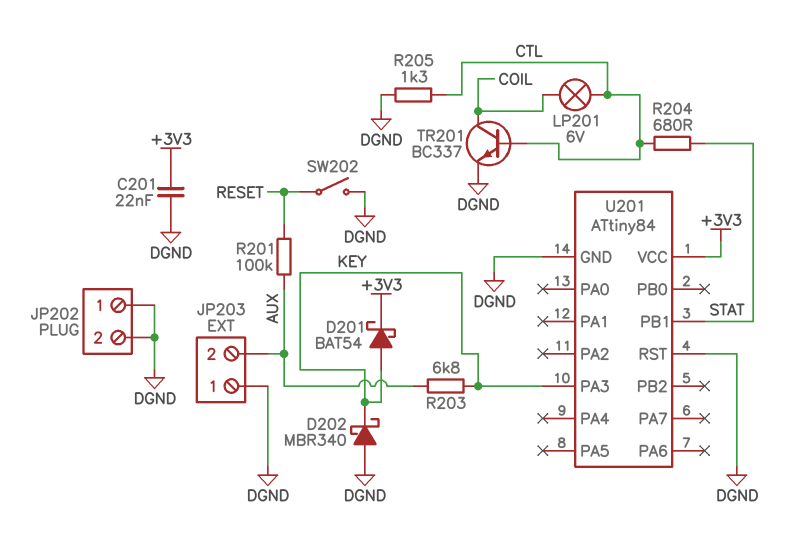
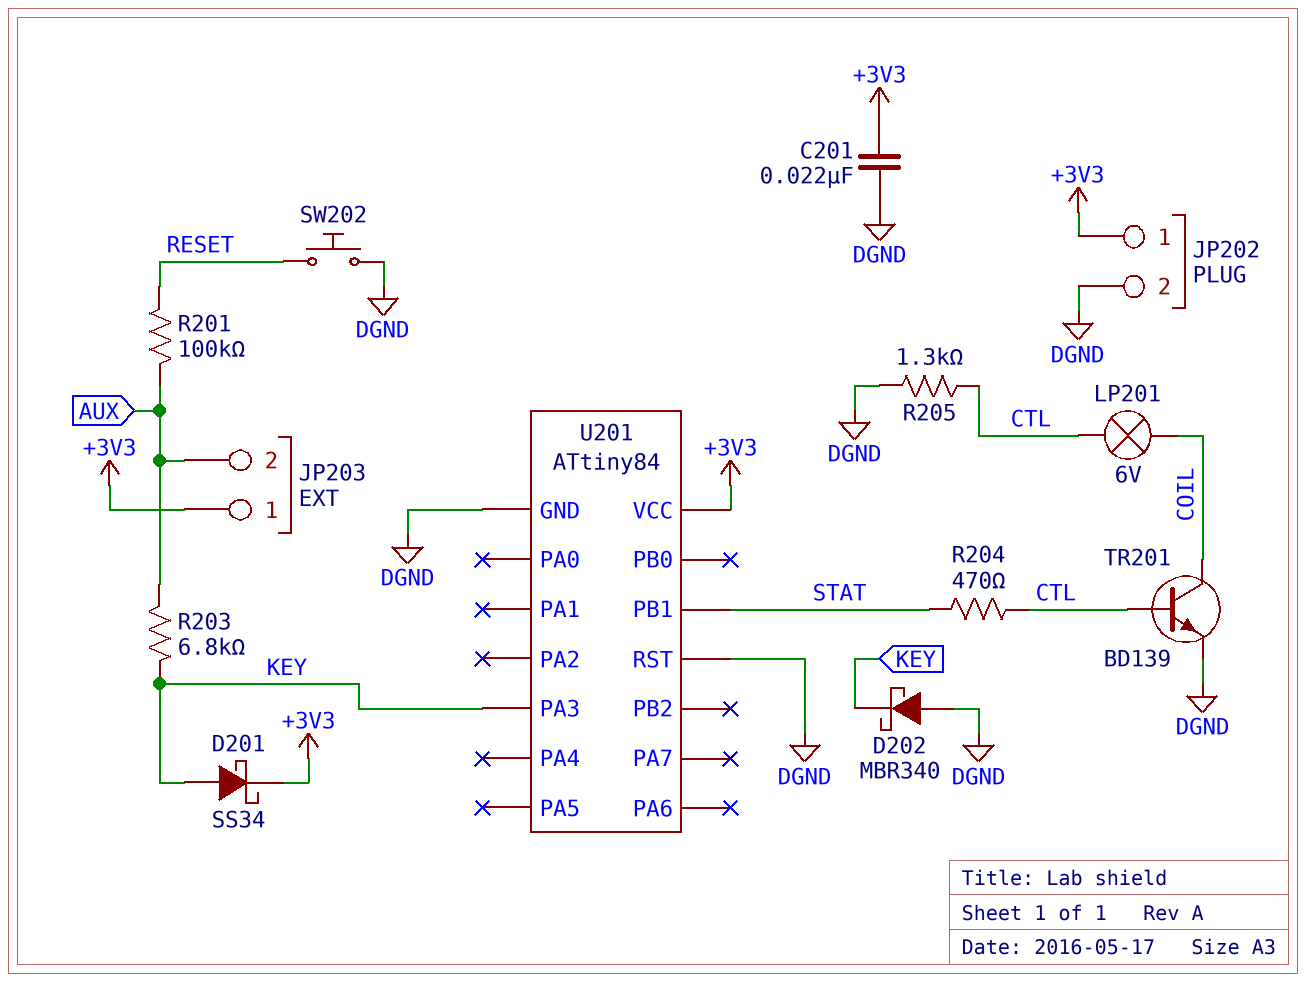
D201: schottky BAT54 (A KEY, K +3V3) -> schottky SS34 (A KEY, K +3V3)
JP202 pin 1: DGND -> +3V3
JP203 pin 1: DGND -> +3V3
R204: 680 (CTL, STAT) -> 470 (CTL, STAT)
SW202: switch (DGND, RESET) -> button (DGND, RESET)
TR201: NPN BC337 (B CTL, C COIL, E DGND) -> NPN BD139 (B CTL, C COIL, E DGND)

